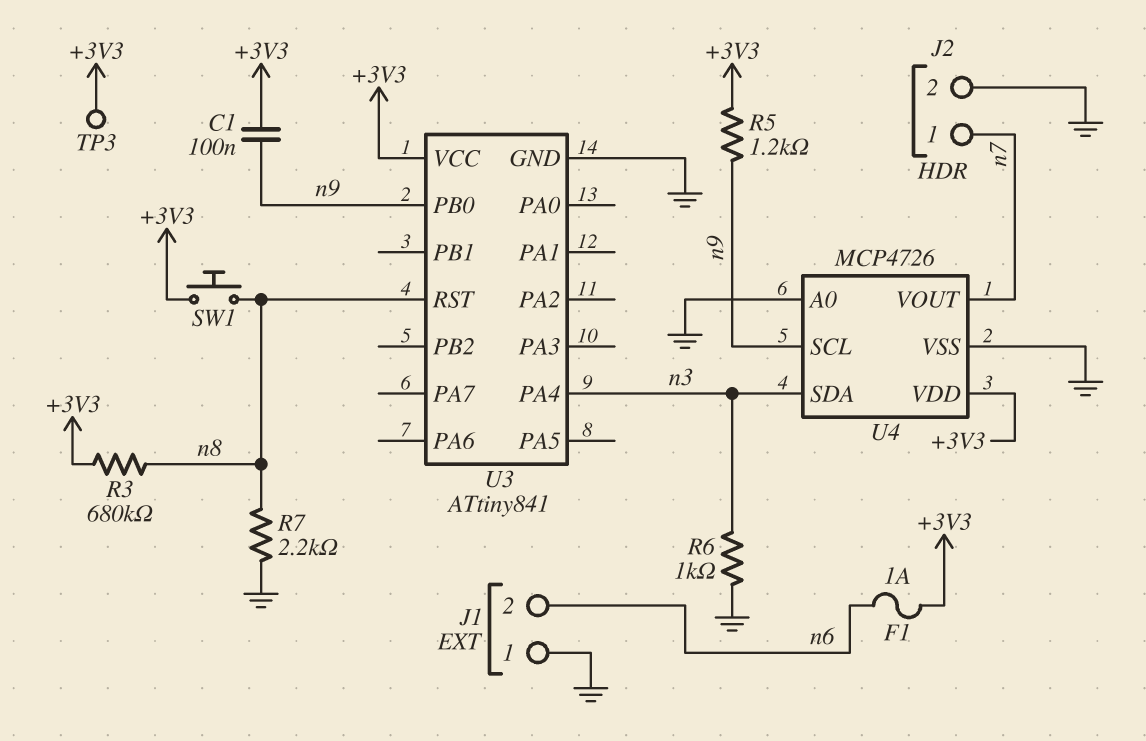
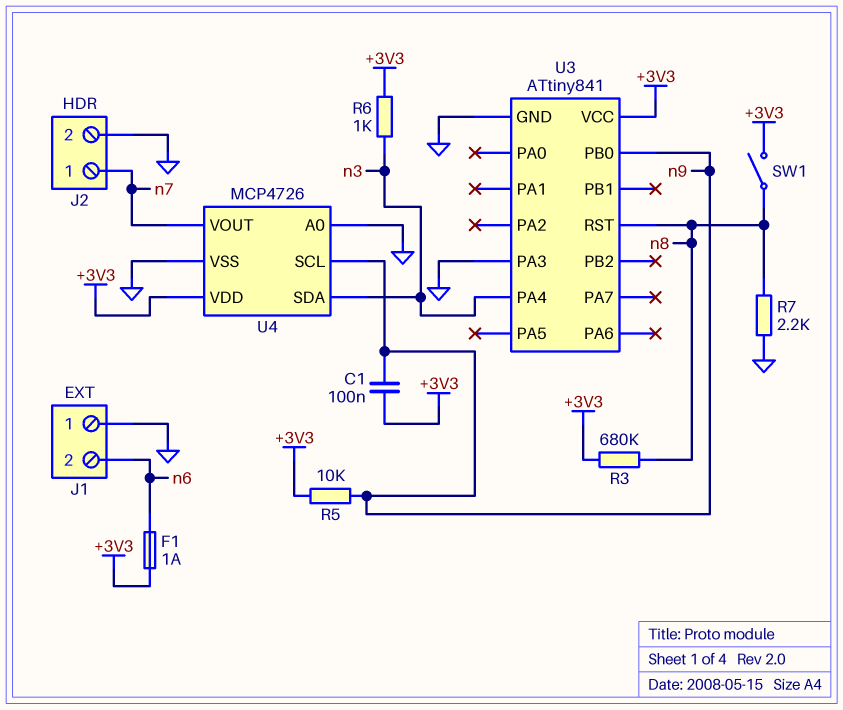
R5: 1.2k (+3V3, n9) -> 10k (+3V3, n9)
R6: 1k (GND, n3) -> 1k (+3V3, n3)
SW1: button (+3V3, n8) -> switch (+3V3, n8)
TP3: test point (+3V3) -> none
U3 pin PA3: none -> GND

